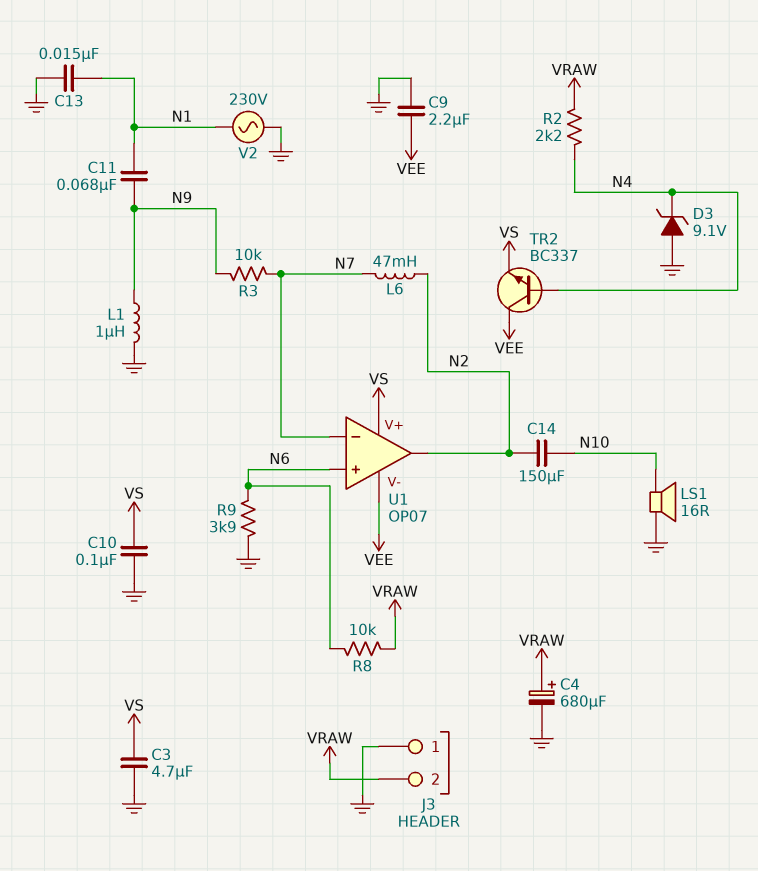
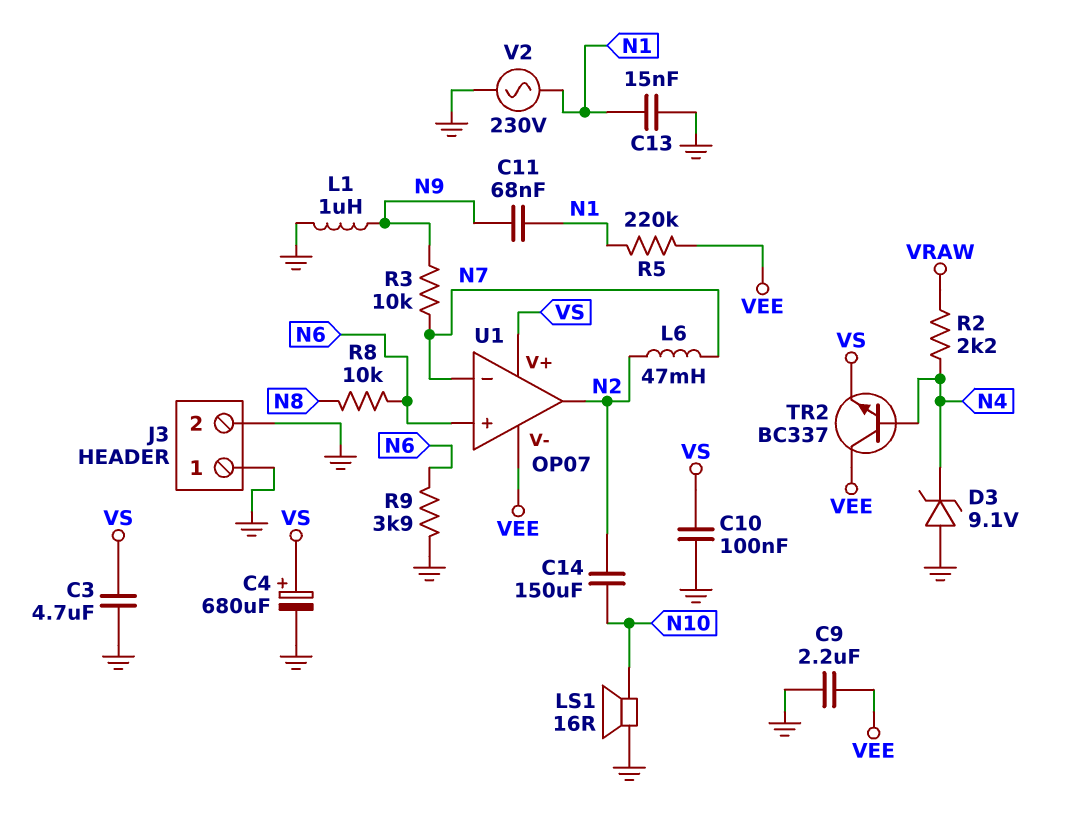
C4: 680uF (plus VRAW, minus GND) -> 680uF (plus VS, minus GND)
J3 pin 2: VRAW -> GND
R5: none -> 220k (N1, VEE)
R8: 10k (N6, VRAW) -> 10k (N6, N8)

